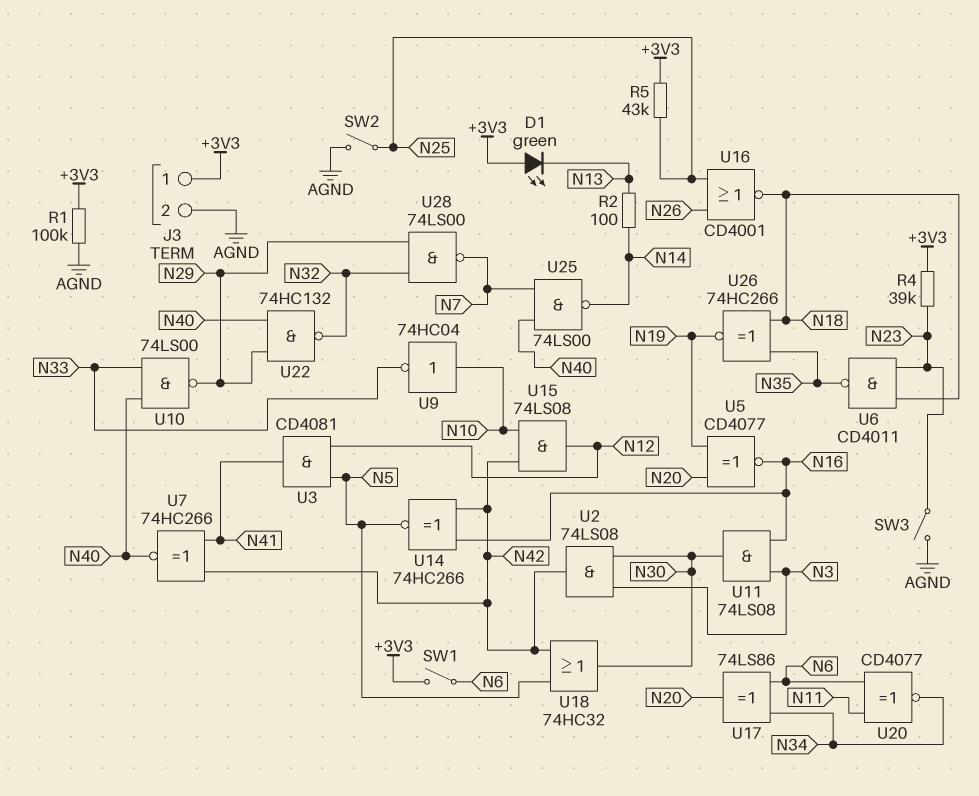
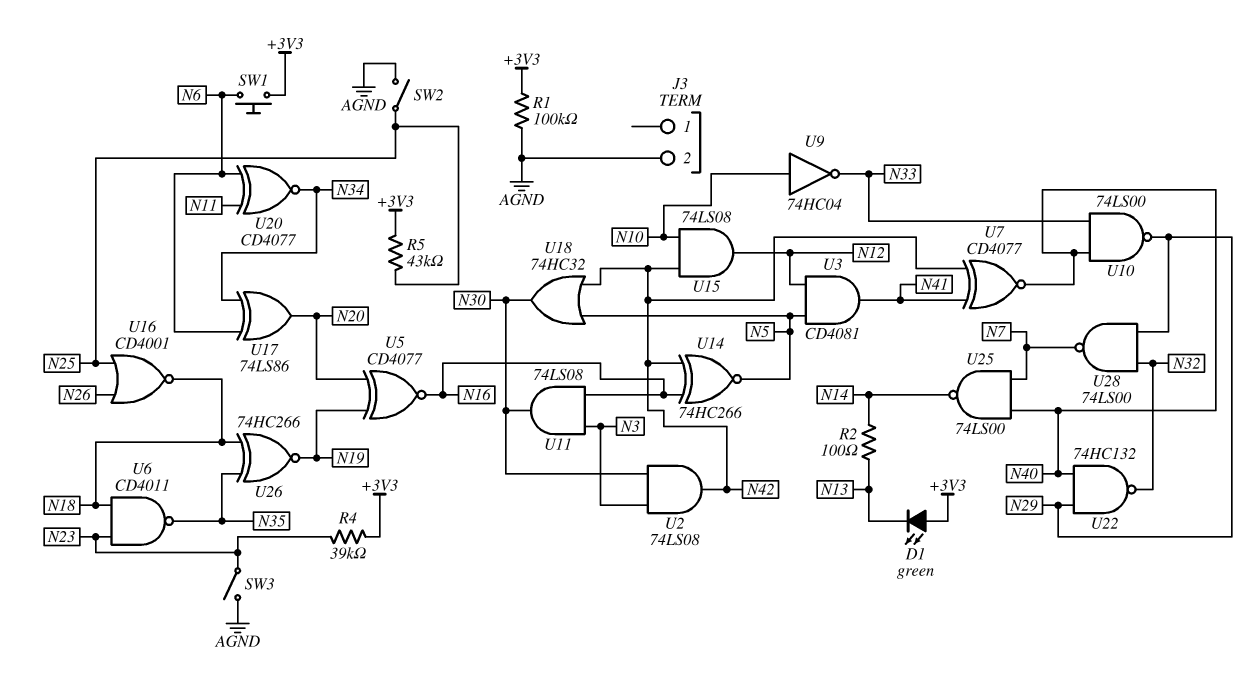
J3 pin 1: +3V3 -> none
SW1: switch (+3V3, N6) -> button (+3V3, N6)
U7: XNOR 74HC266 (in N41, in N42, out N40) -> XNOR CD4077 (in N41, in N42, out N40)

